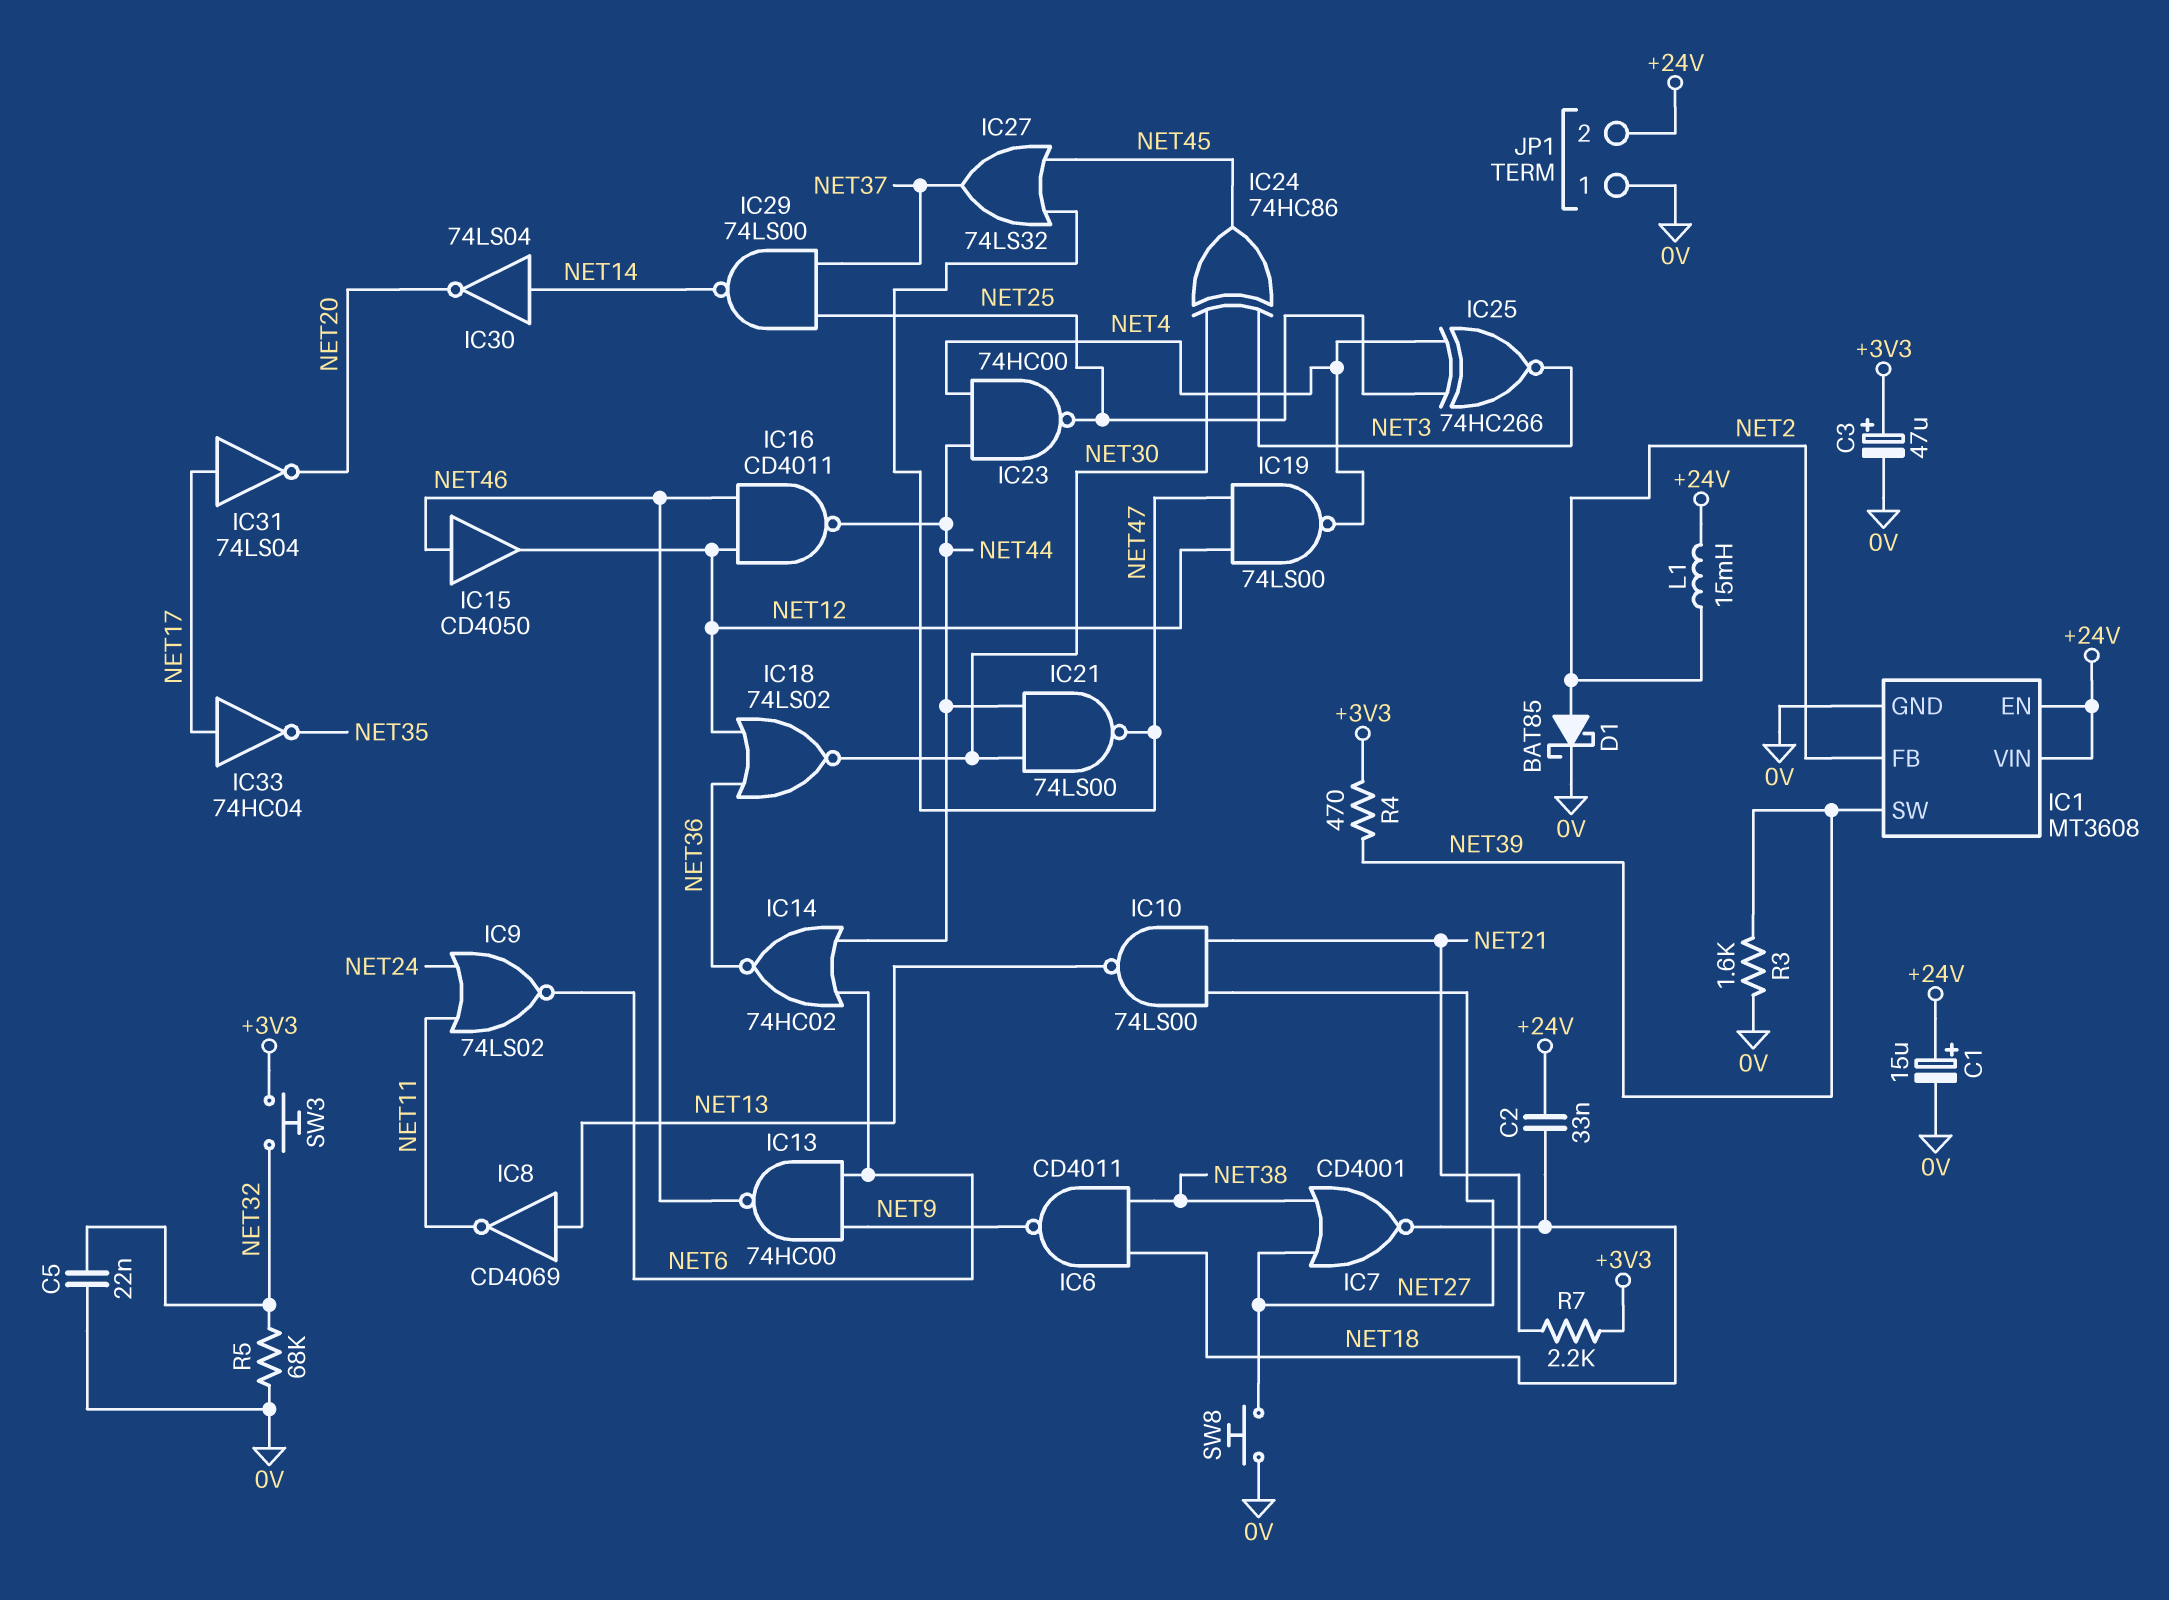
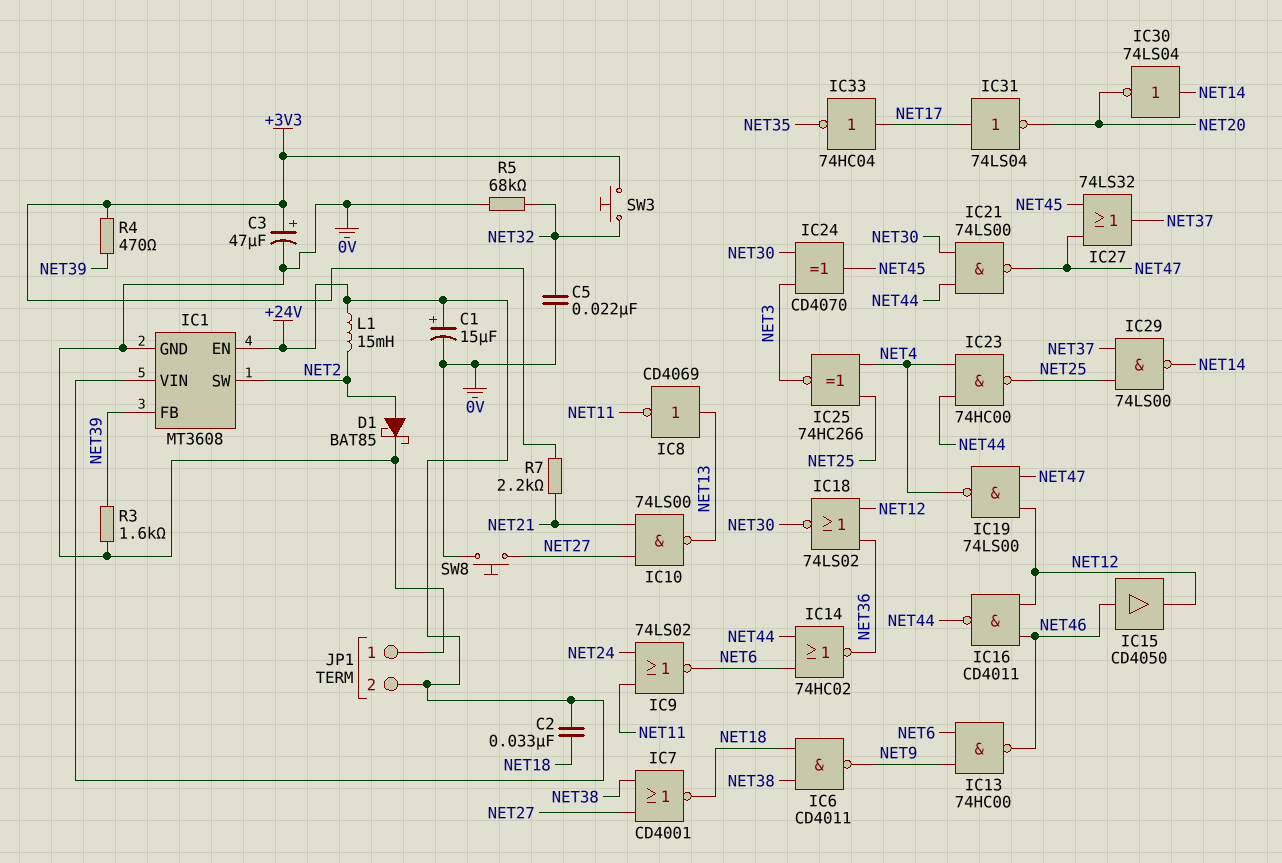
IC1 pin FB: NET2 -> NET39
IC1 pin SW: NET39 -> NET2
IC24: XOR 74HC86 (in NET3, in NET30, out NET45) -> XOR CD4070 (in NET3, in NET30, out NET45)

